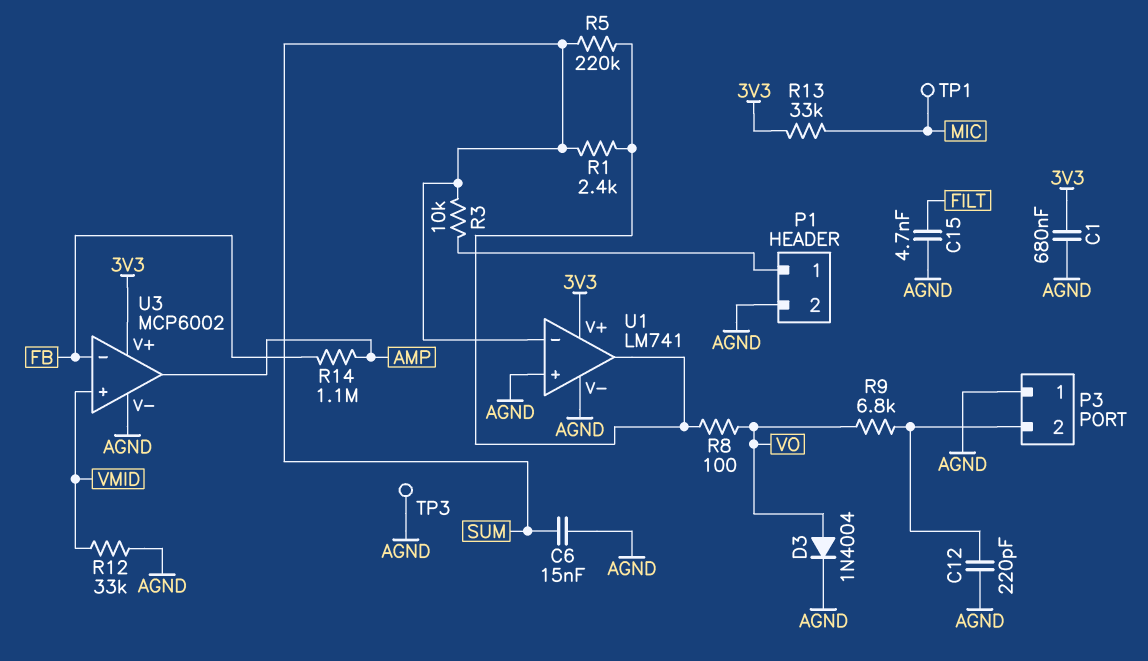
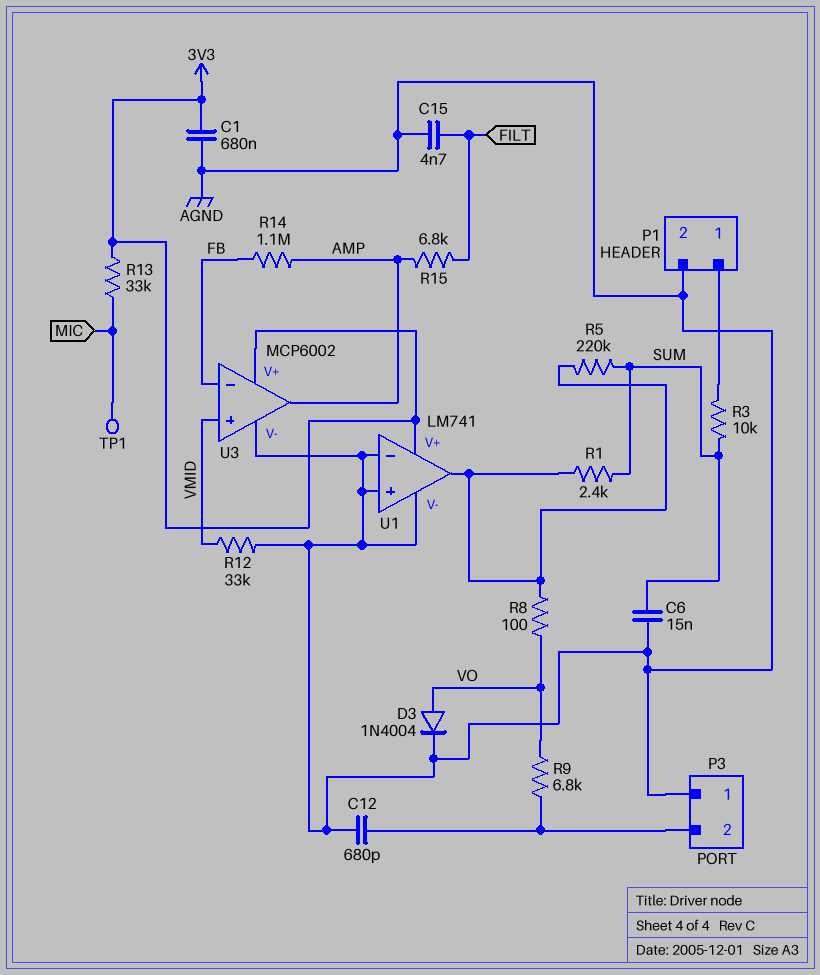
C12: 220pF (AGND, P3/2) -> 680pF (AGND, P3/2)
R15: none -> 6.8k (AMP, FILT)
TP3: test point (AGND) -> none
U1 pin in-: SUM -> AGND

